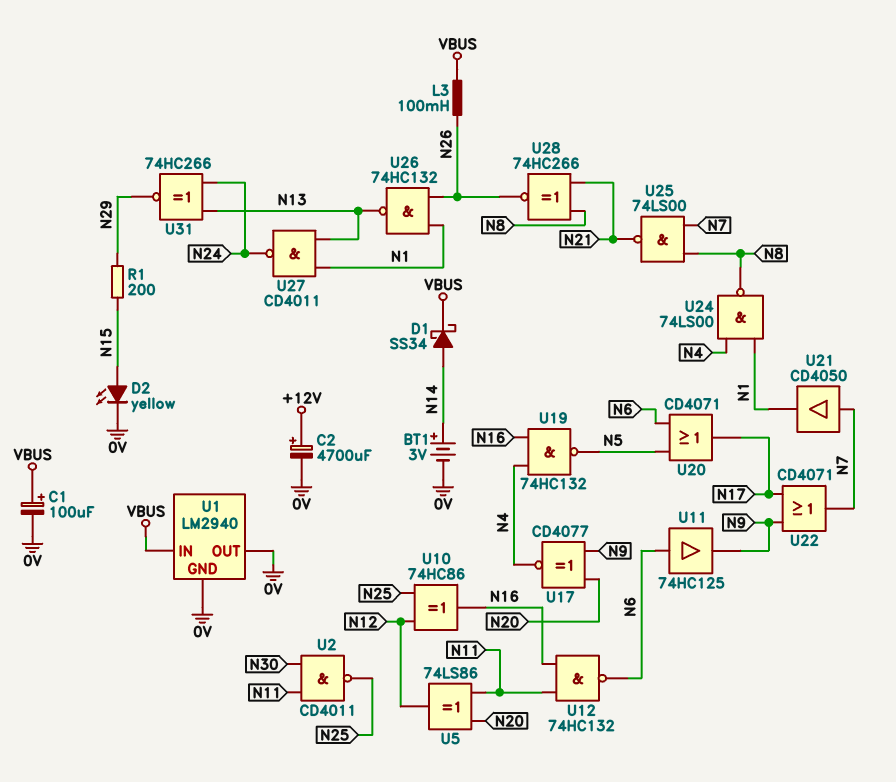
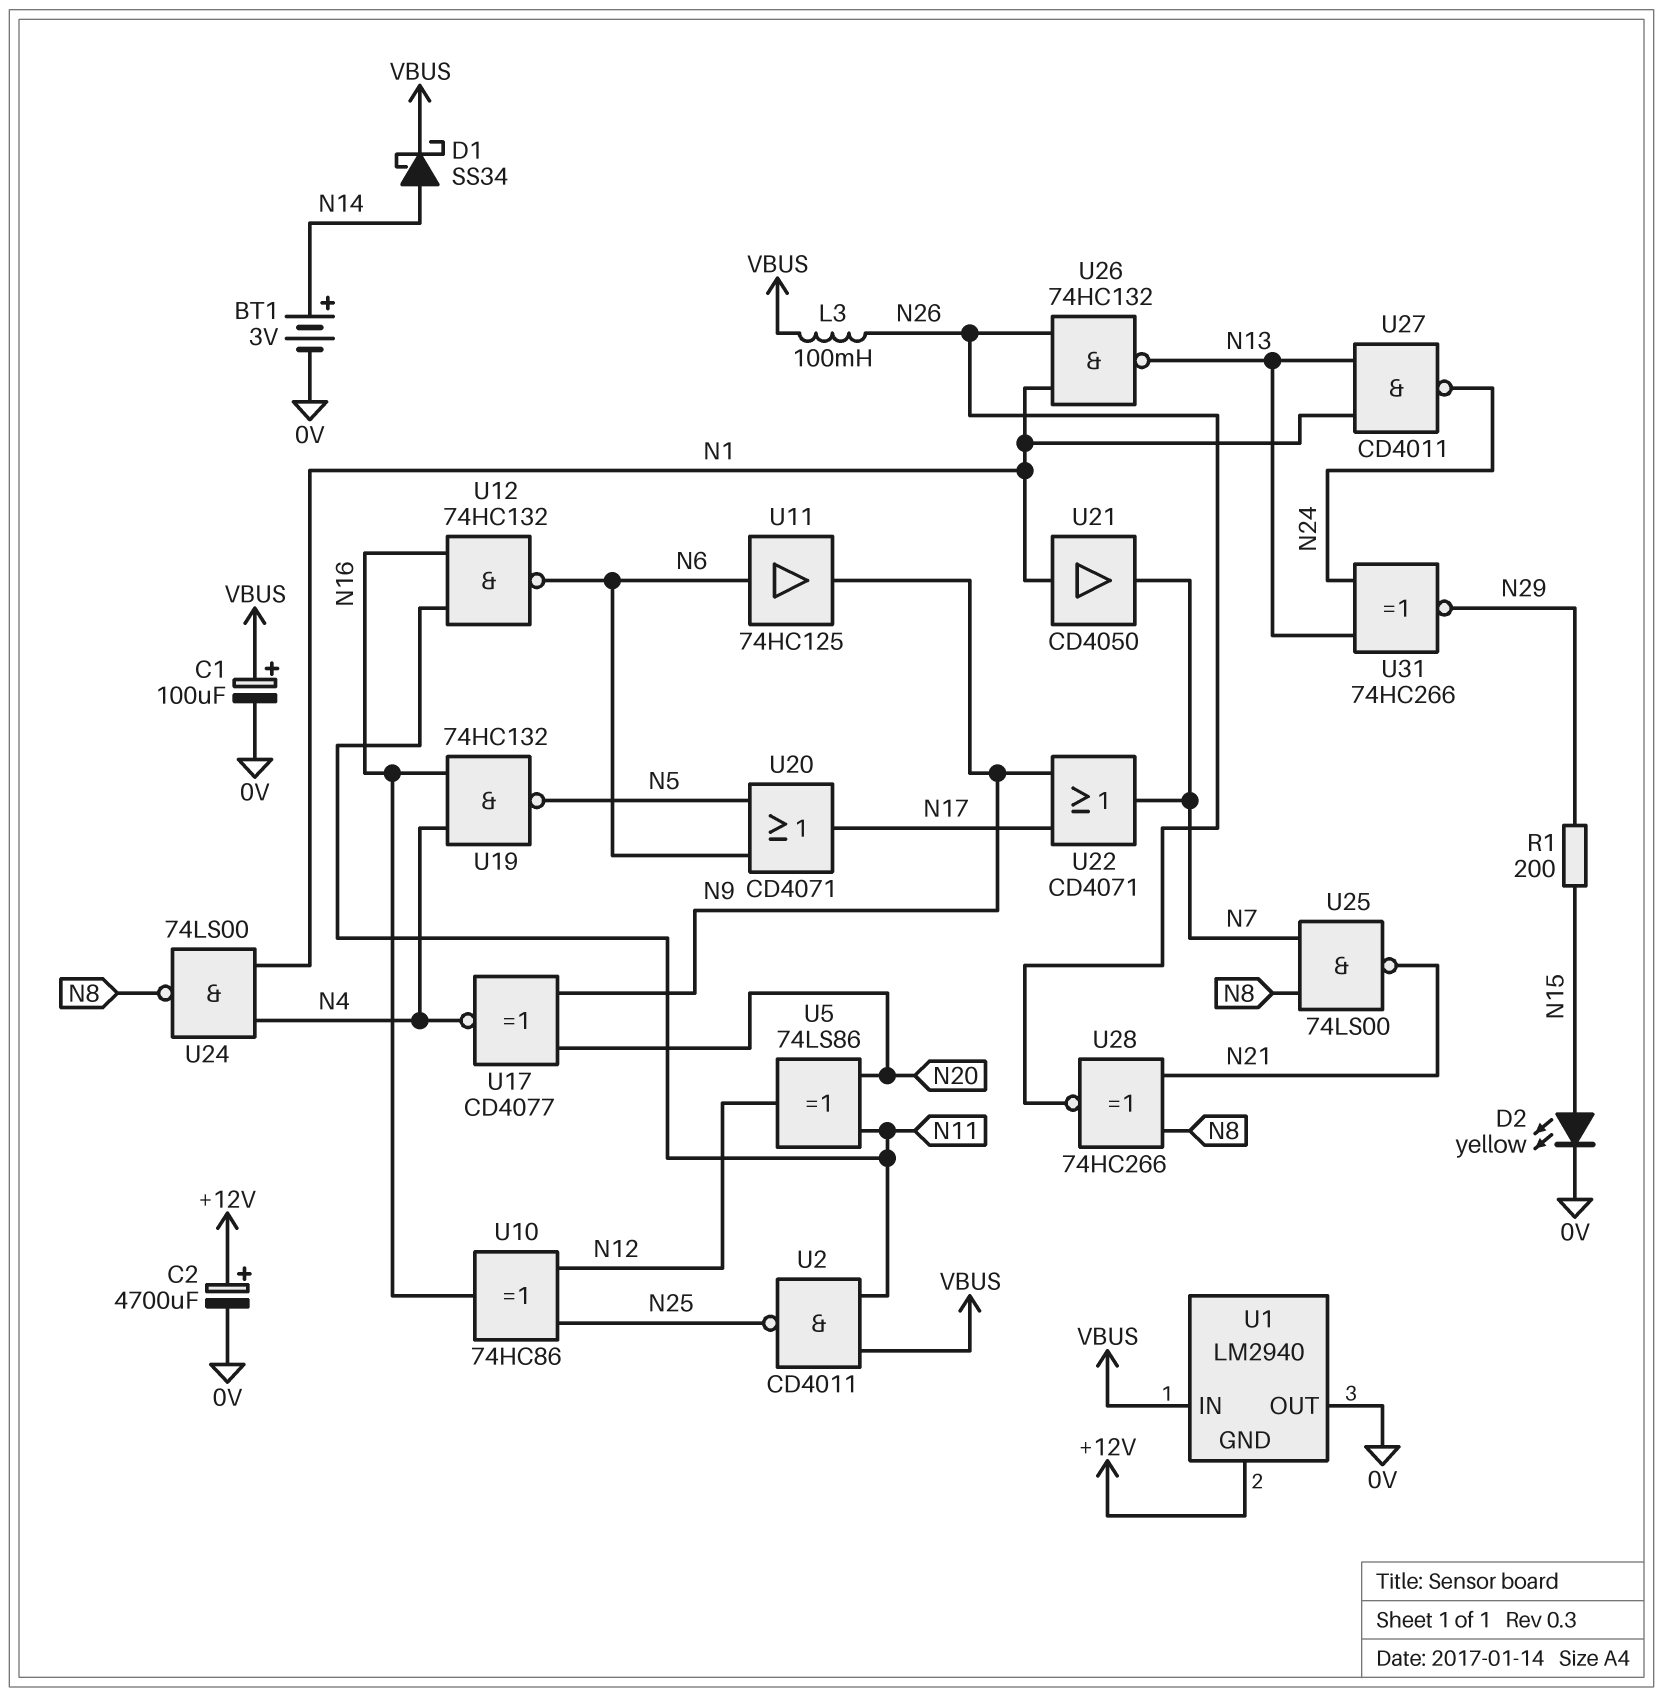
U1 pin GND: 0V -> +12V
U2: NAND CD4011 (in N11, in N30, out N25) -> NAND CD4011 (in N11, in VBUS, out N25)
U21: buffer CD4050 (in N7, out N1) -> buffer CD4050 (in N1, out N7)

